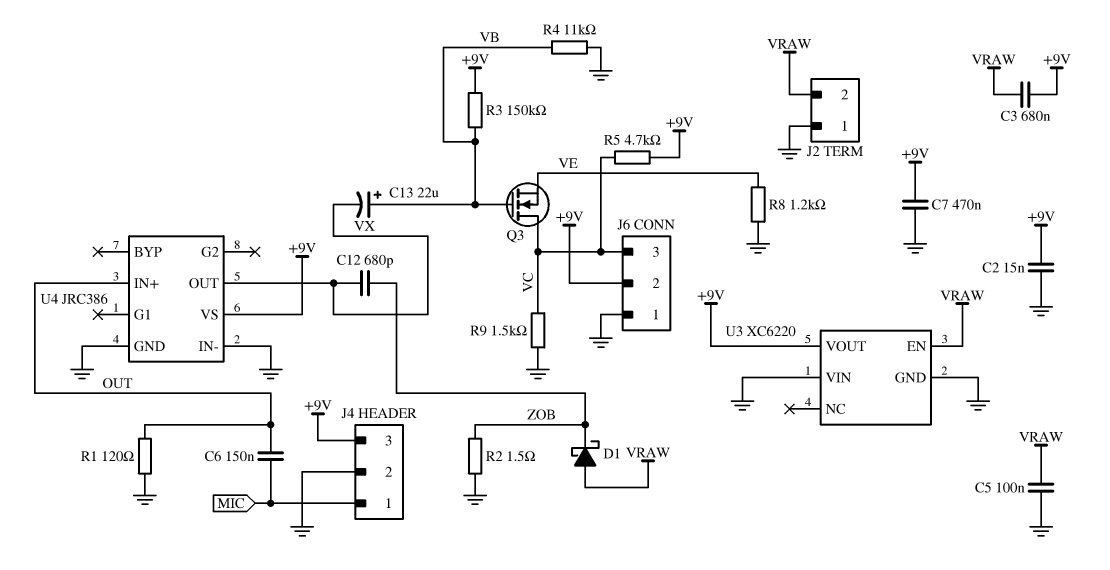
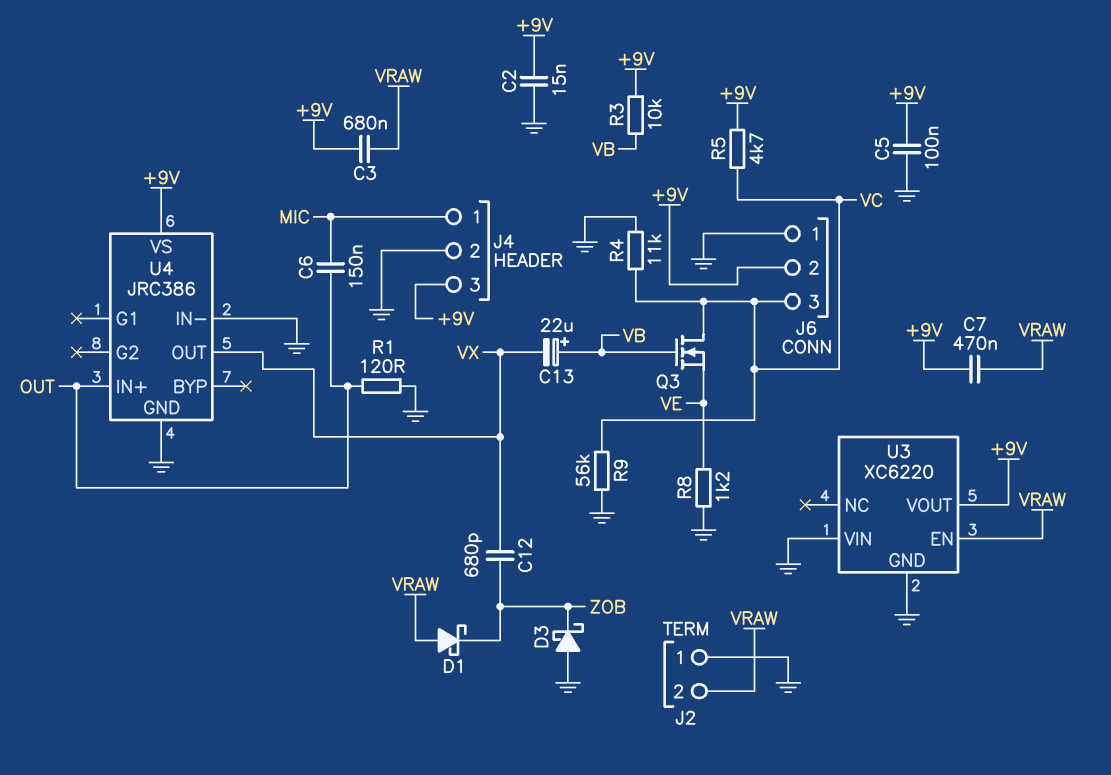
C5: 100nF (GND, VRAW) -> 100nF (+9V, GND)
C7: 470nF (+9V, GND) -> 470nF (+9V, VRAW)
D3: none -> schottky (A GND, K ZOB)
R2: 1.5 (GND, ZOB) -> none
R3: 150k (+9V, VB) -> 10k (+9V, VB)
R4: 11k (GND, VB) -> 11k (GND, VC)
R9: 1.5k (GND, VC) -> 56k (GND, VC)

